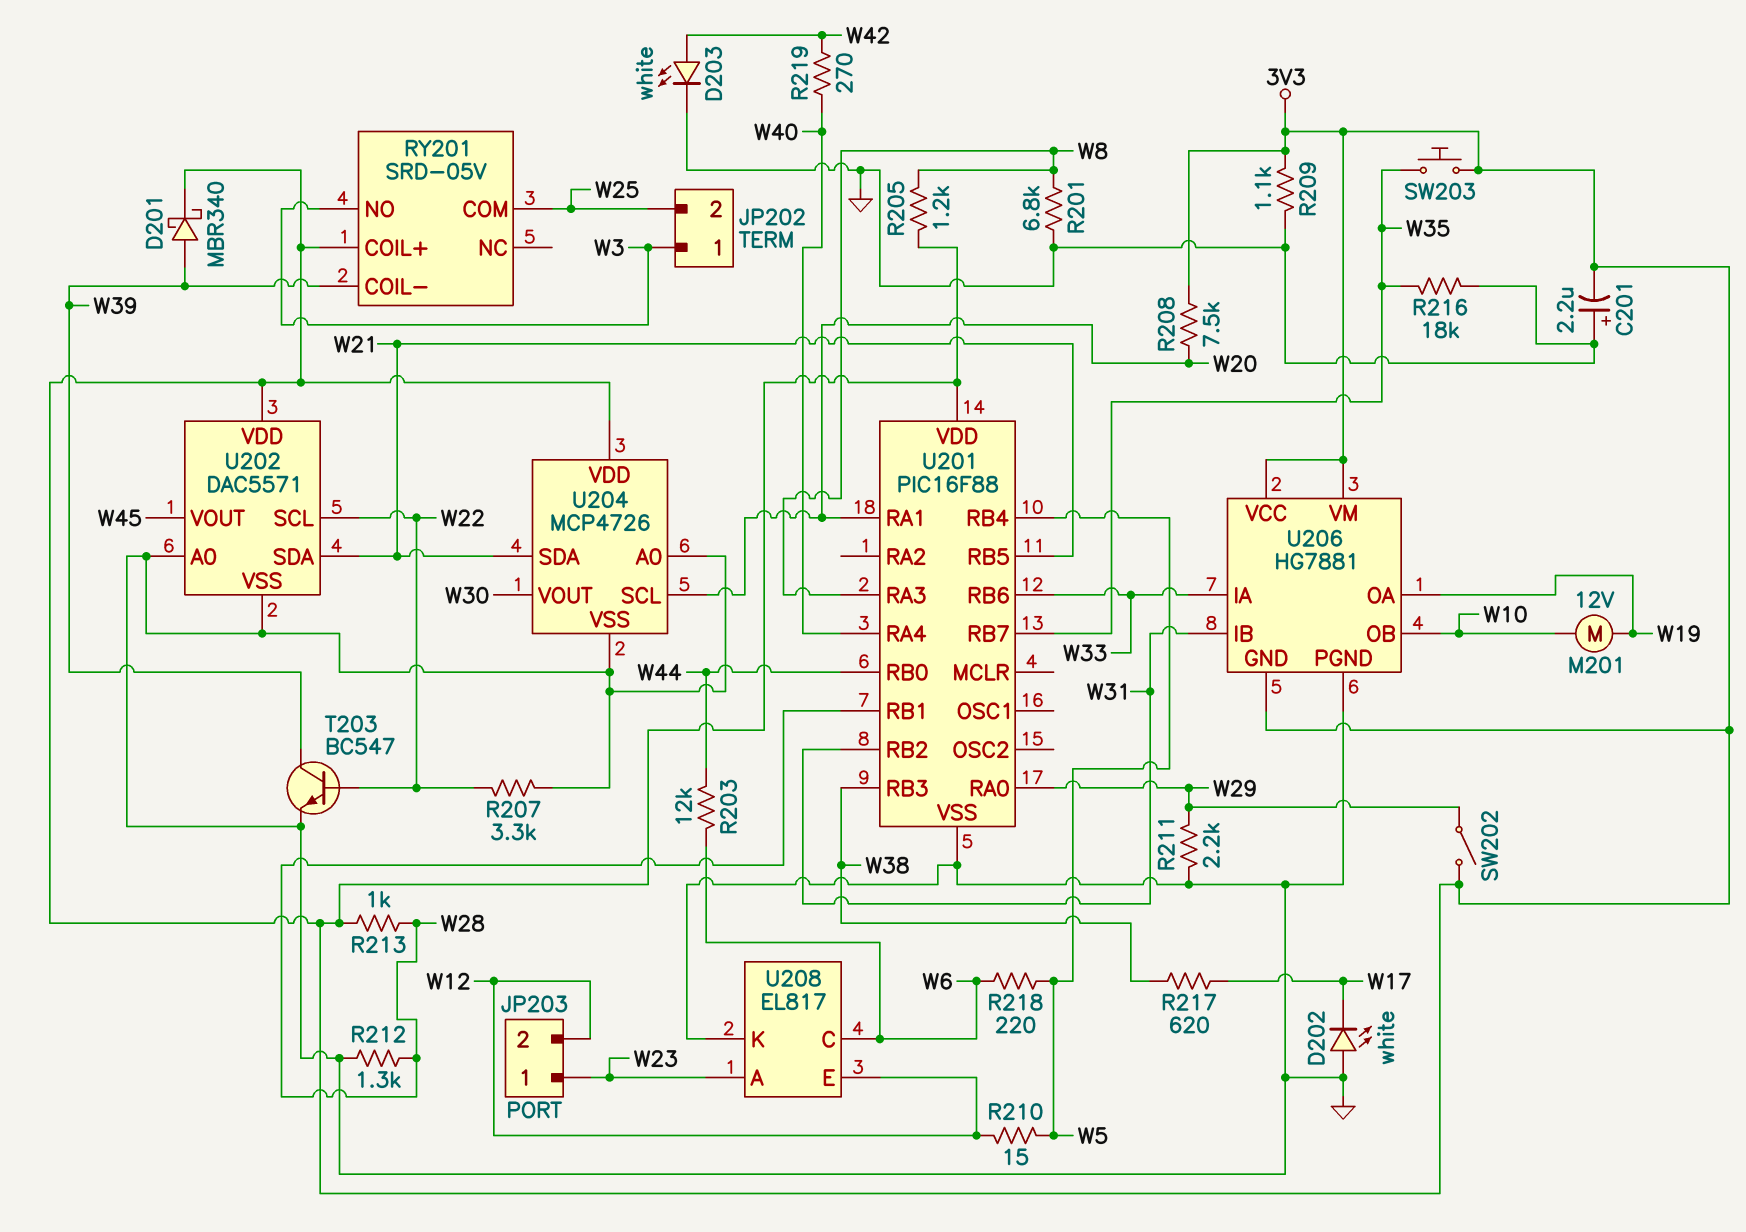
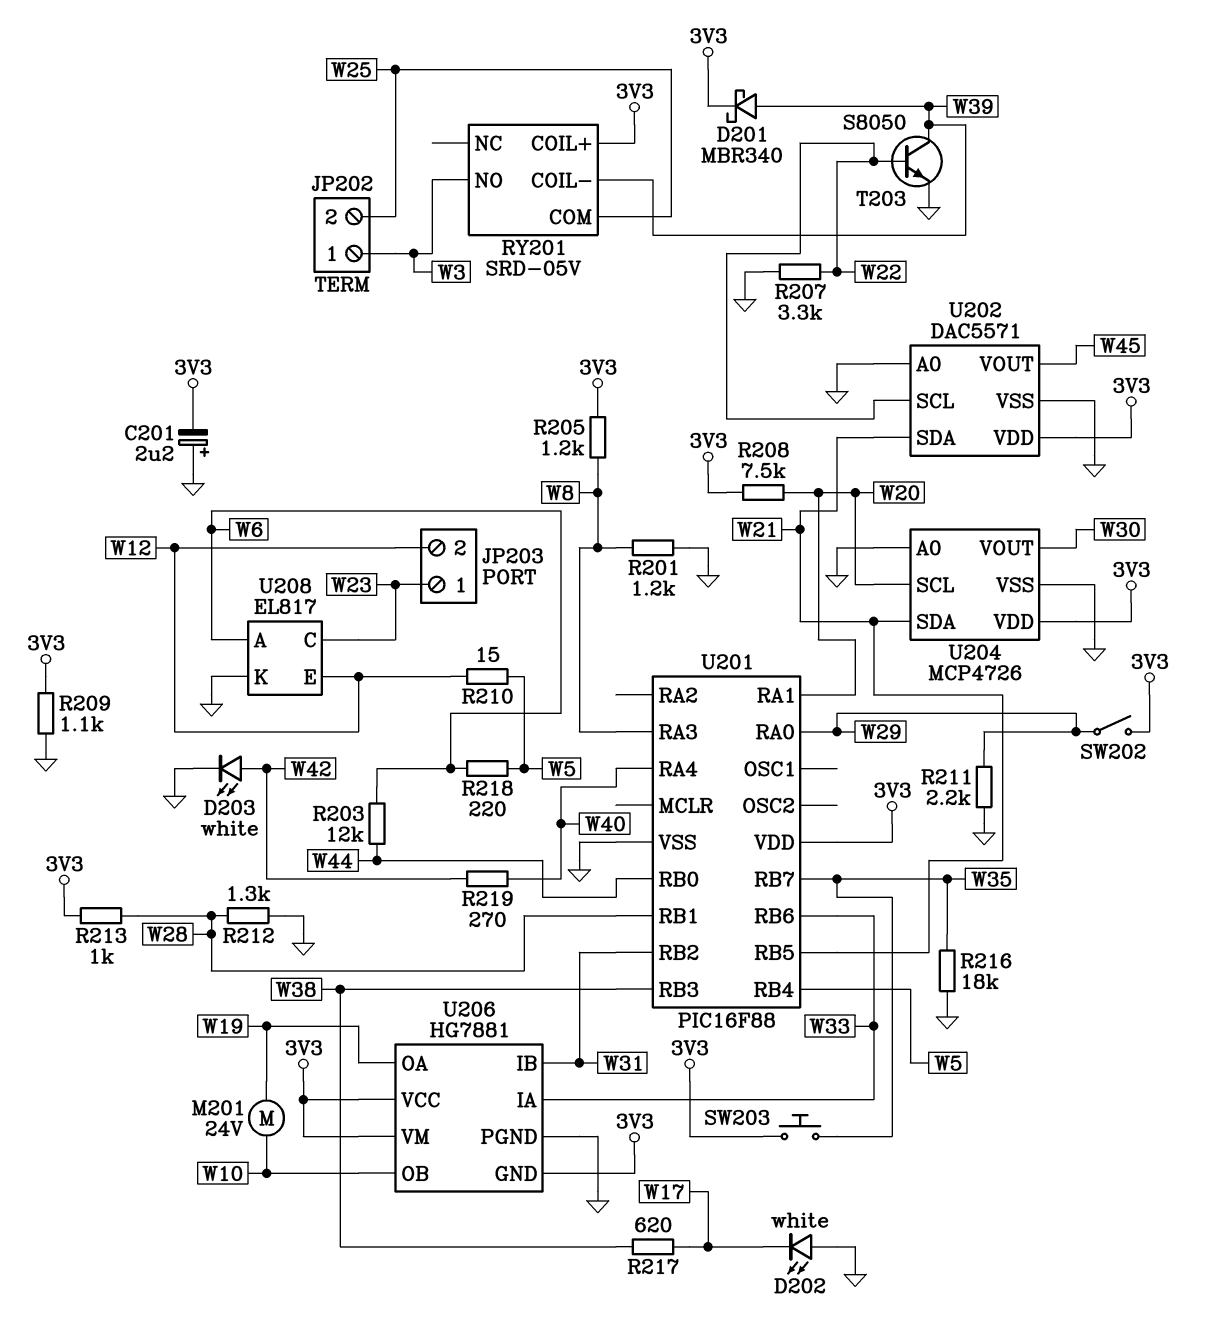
M201: motor 12V (W10, W19) -> motor 24V (W10, W19)
R201: 6.8k (GND, W8) -> 1.2k (GND, W8)
T203: NPN BC547 (B W22, C W39, E GND) -> NPN S8050 (B W22, C W39, E GND)
U208 pin A: W23 -> W6
U208 pin C: W6 -> W23

